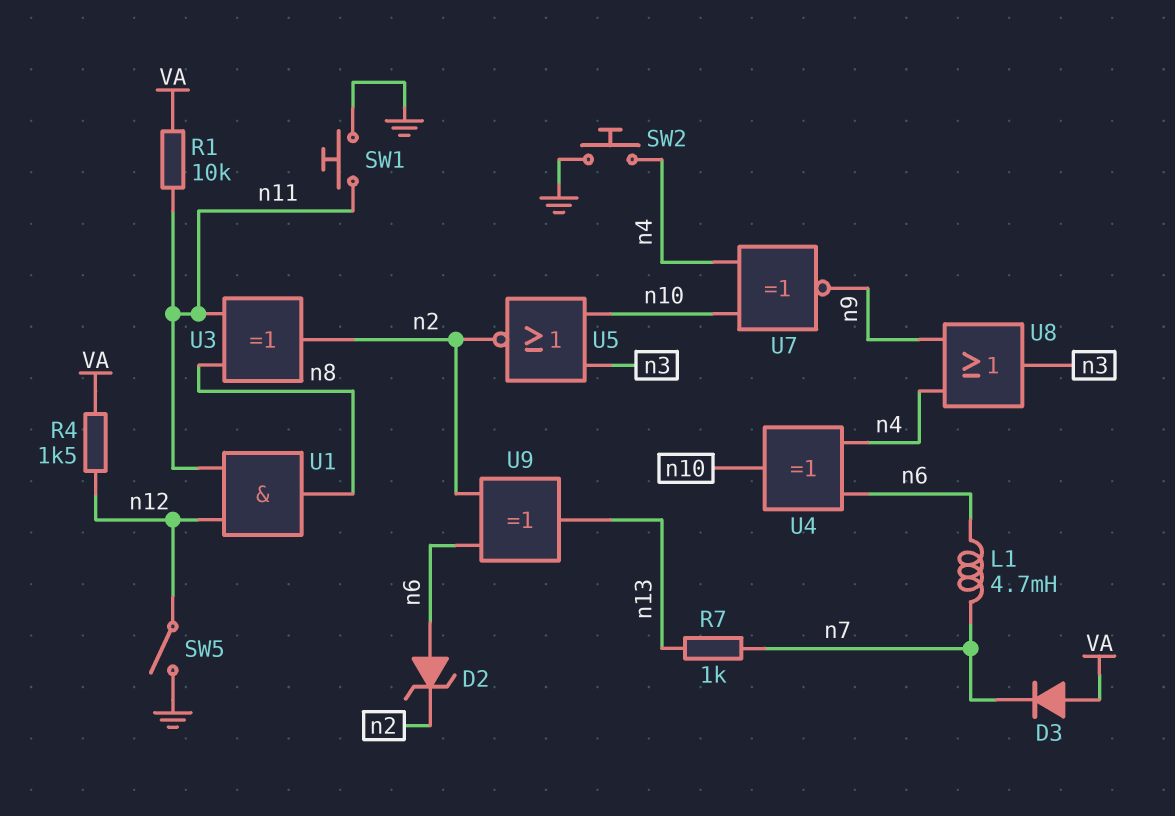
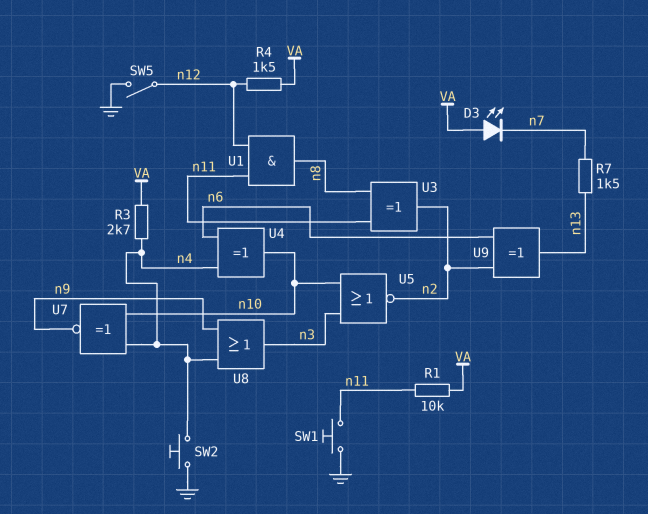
D2: zener (A n6, K n2) -> none
D3: diode (A VA, K n7) -> LED (A VA, K n7)
L1: 4.7mH (n6, n7) -> none
R3: none -> 2.7k (VA, n4)
R7: 1k (n7, n13) -> 1.5k (n7, n13)

